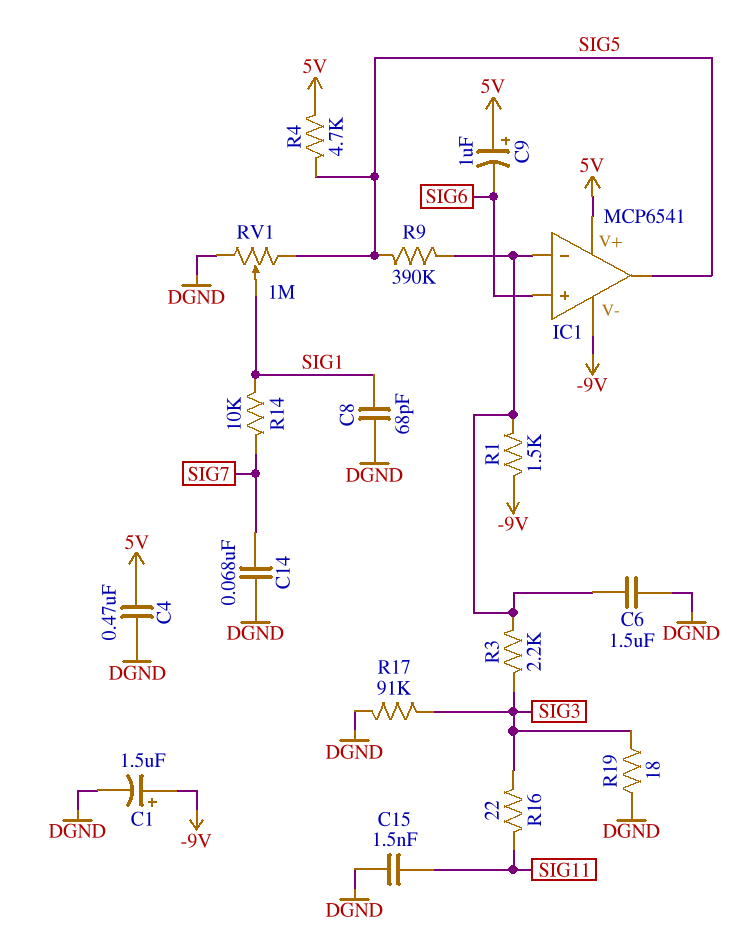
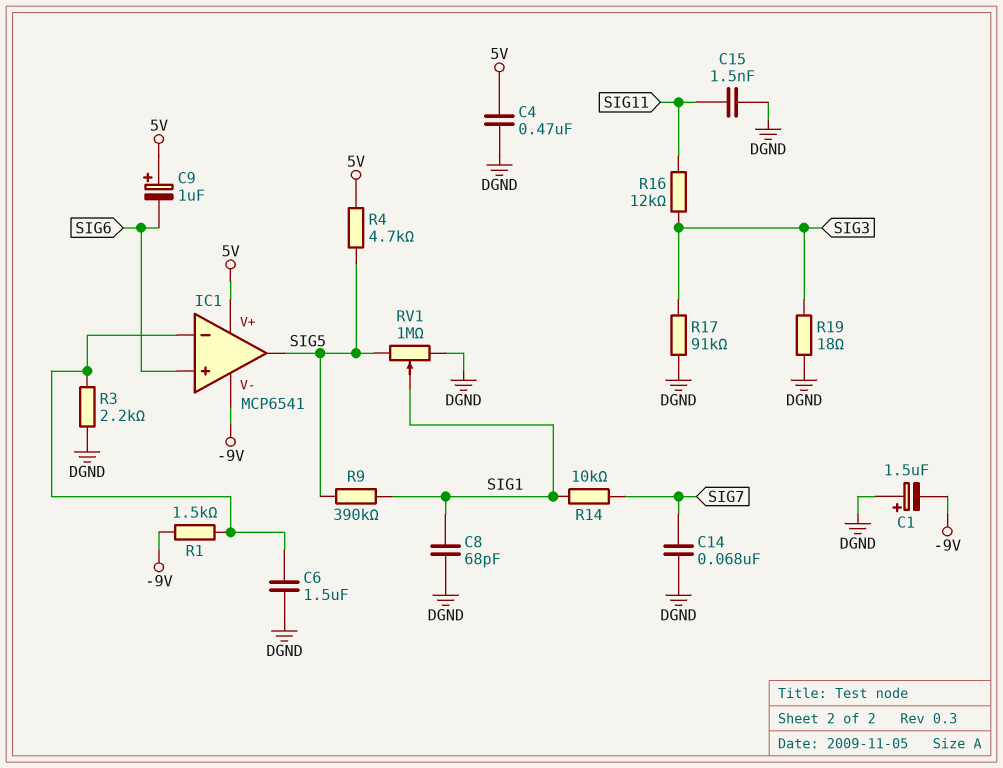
C1: 1.5uF (plus -9V, minus DGND) -> 1.5uF (plus DGND, minus -9V)
R3: 2.2k (IC1/in-, SIG3) -> 2.2k (DGND, IC1/in-)
R9: 390k (IC1/in-, SIG5) -> 390k (SIG1, SIG5)
R16: 22 (SIG3, SIG11) -> 12k (SIG3, SIG11)

